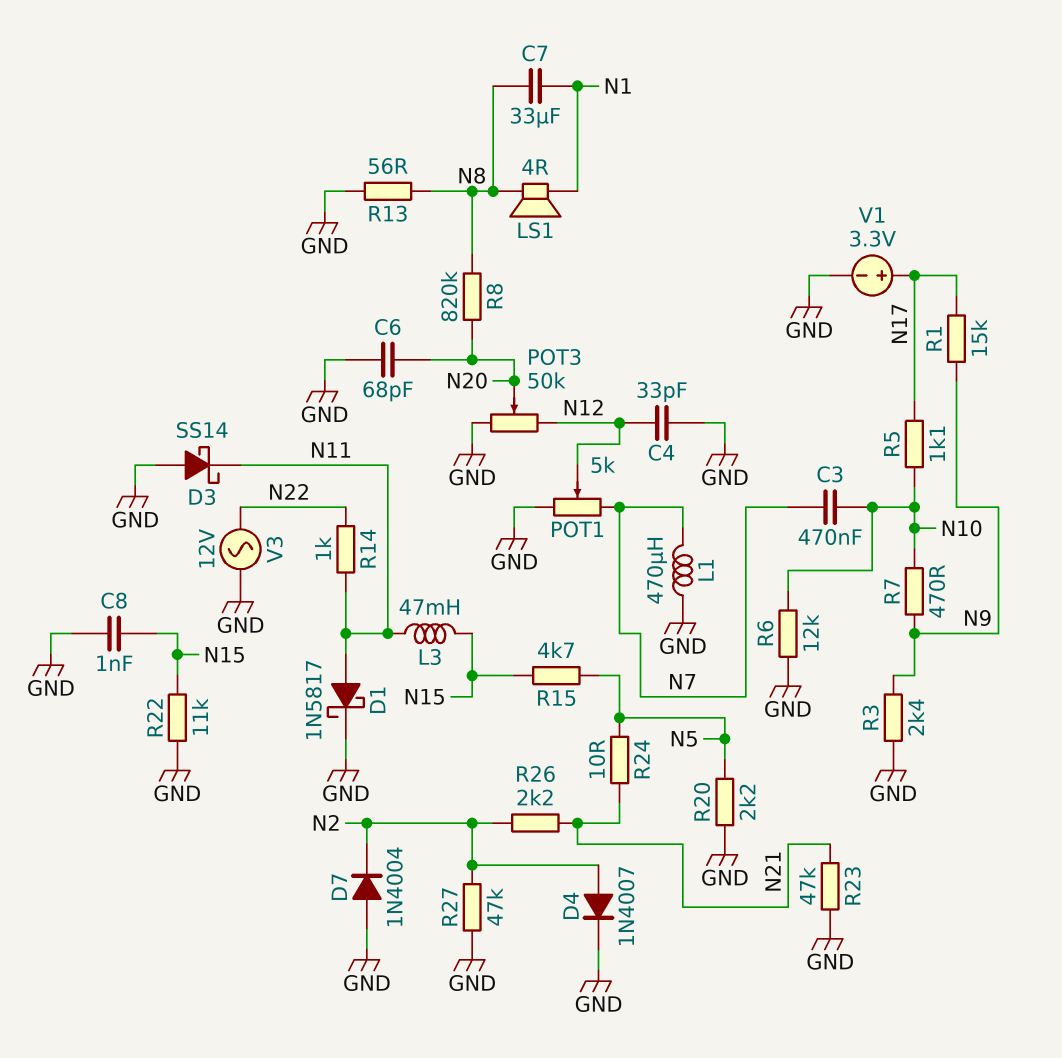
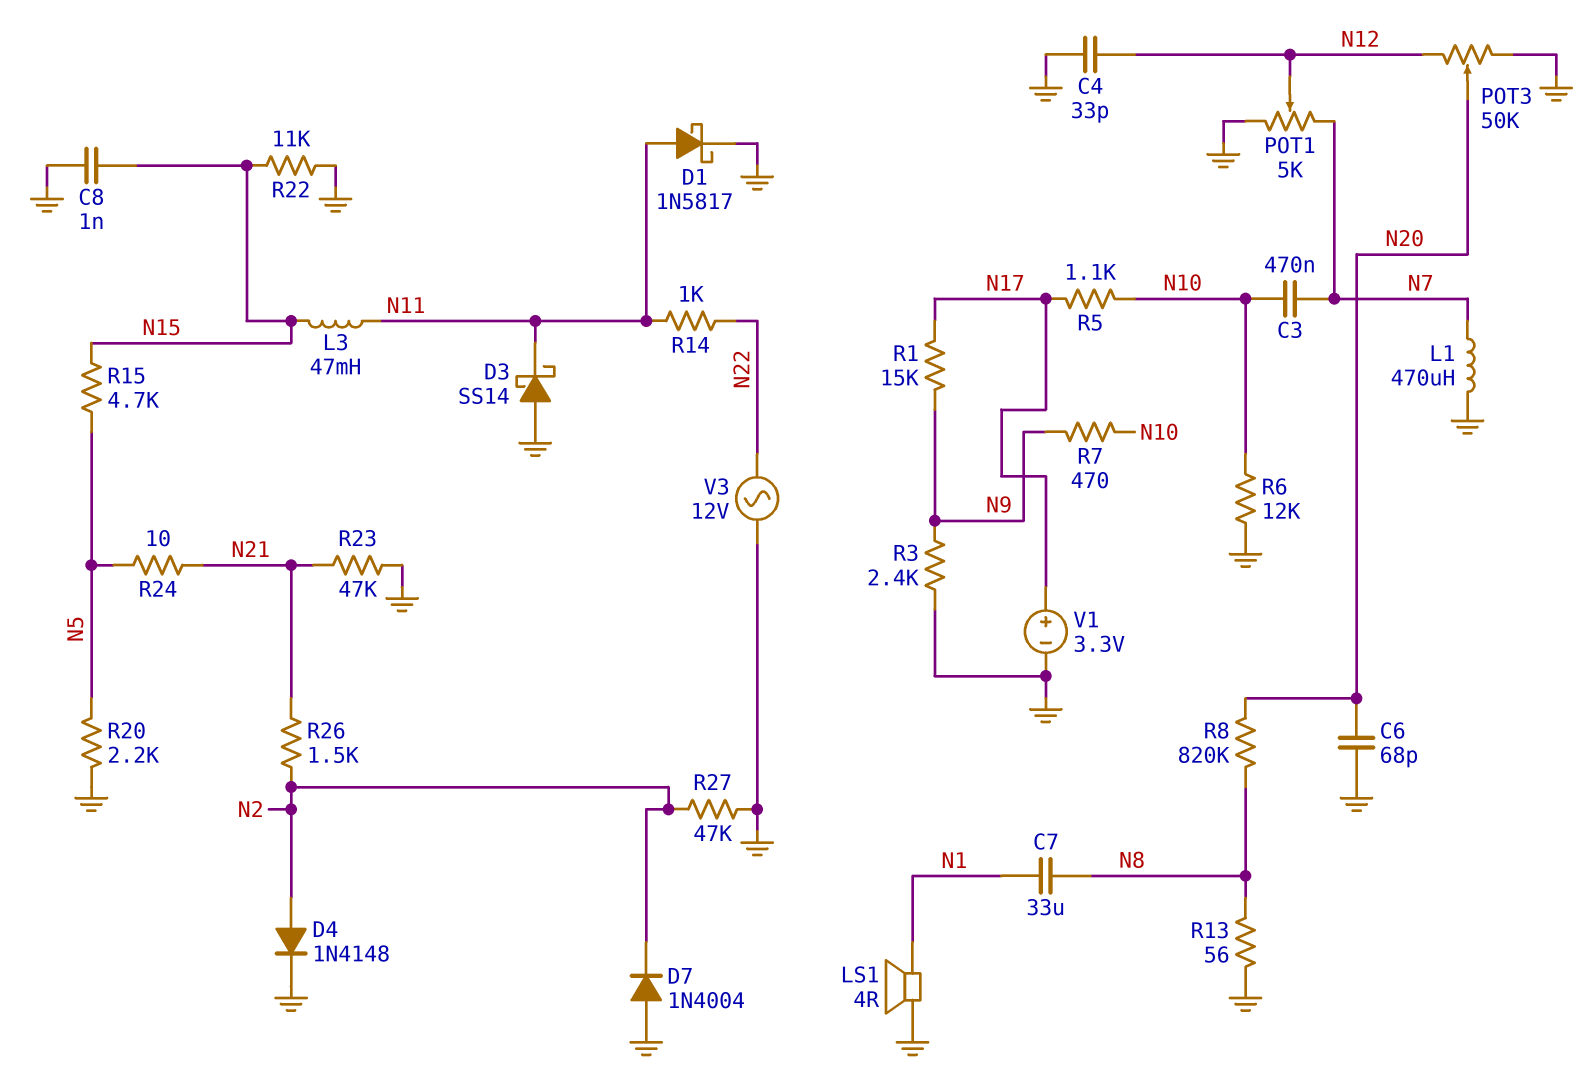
D4: diode 1N4007 (A N2, K GND) -> diode 1N4148 (A N2, K GND)
LS1: speaker 4R (N1, N8) -> speaker 4R (GND, N1)
R26: 2.2k (N2, N21) -> 1.5k (N2, N21)

